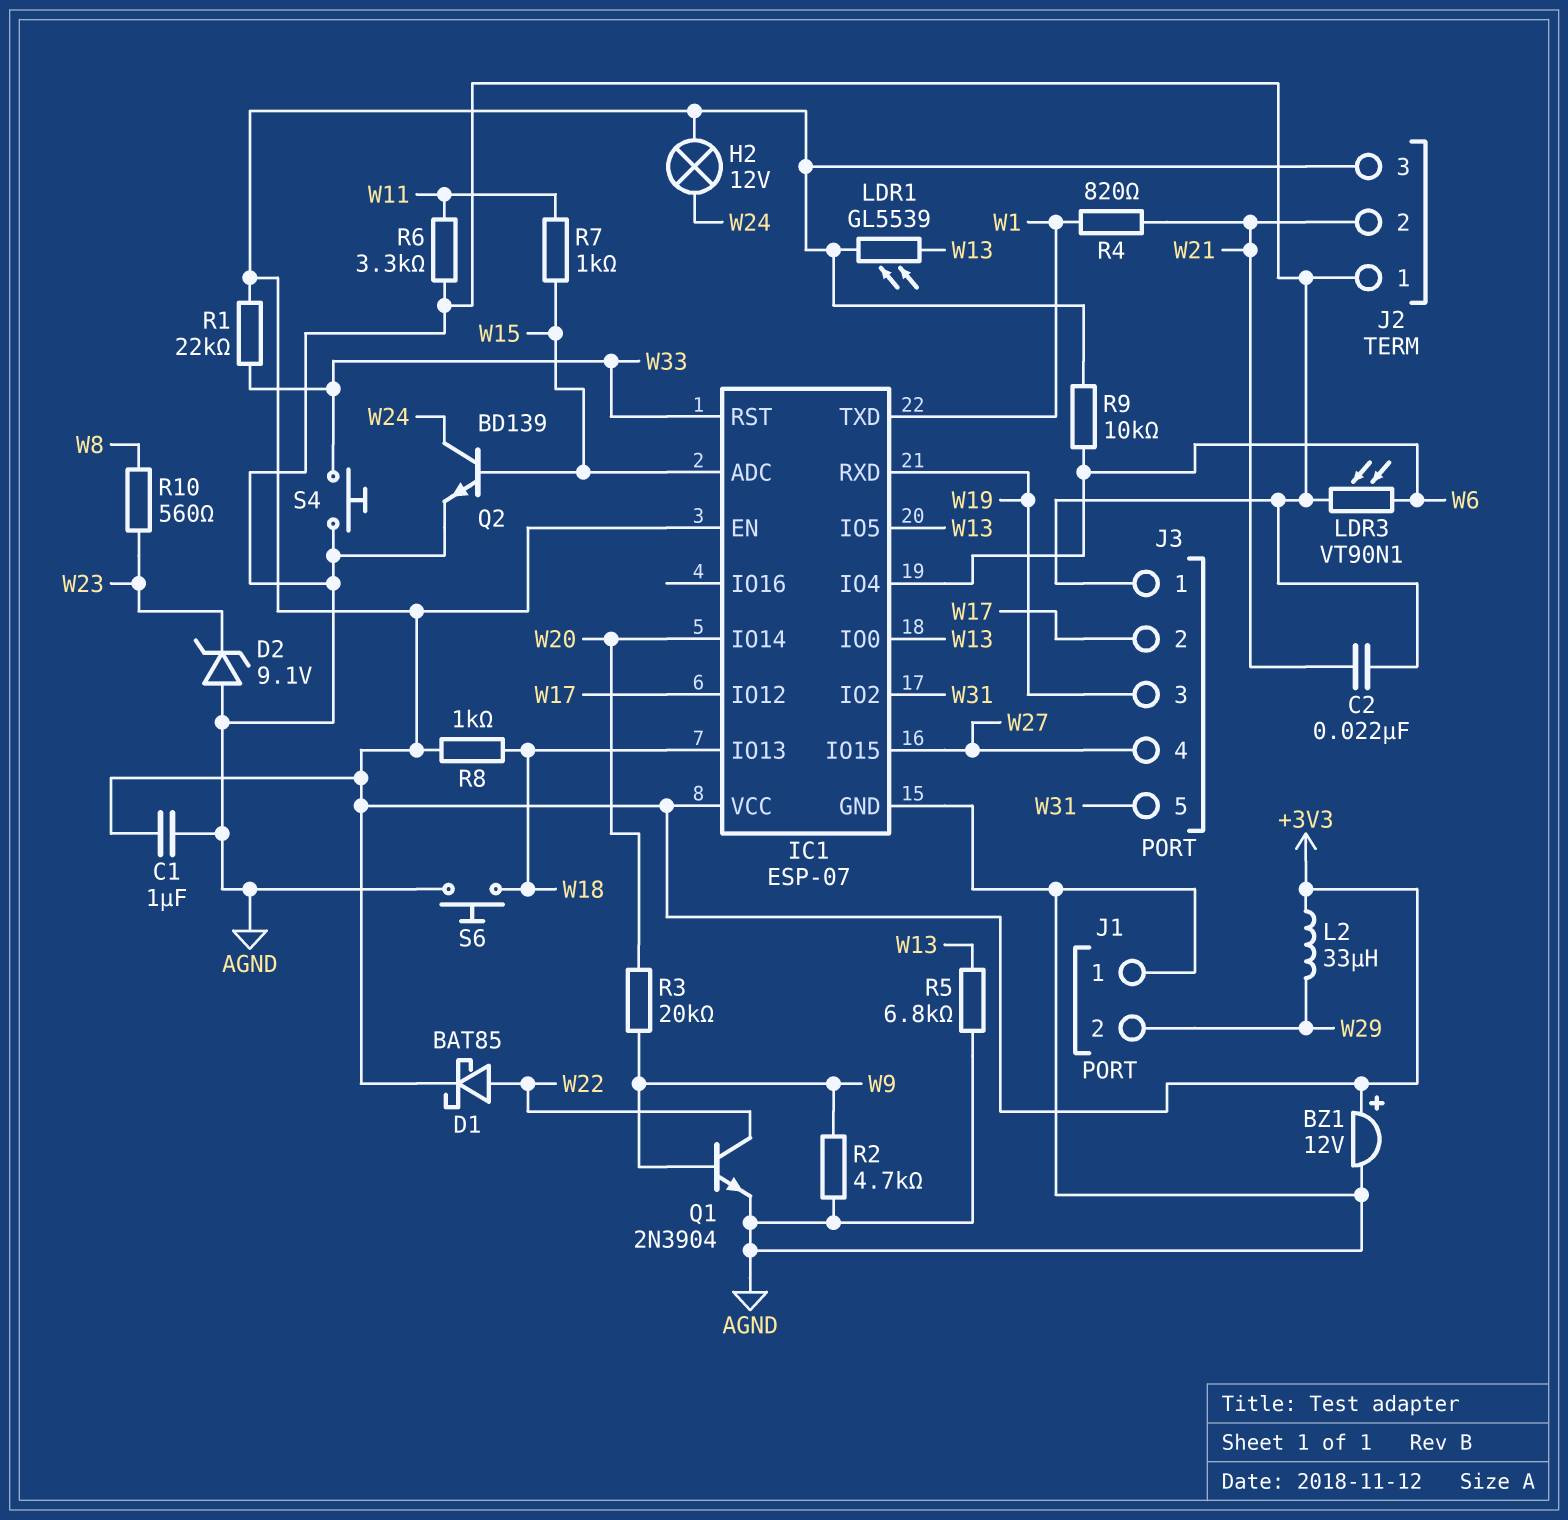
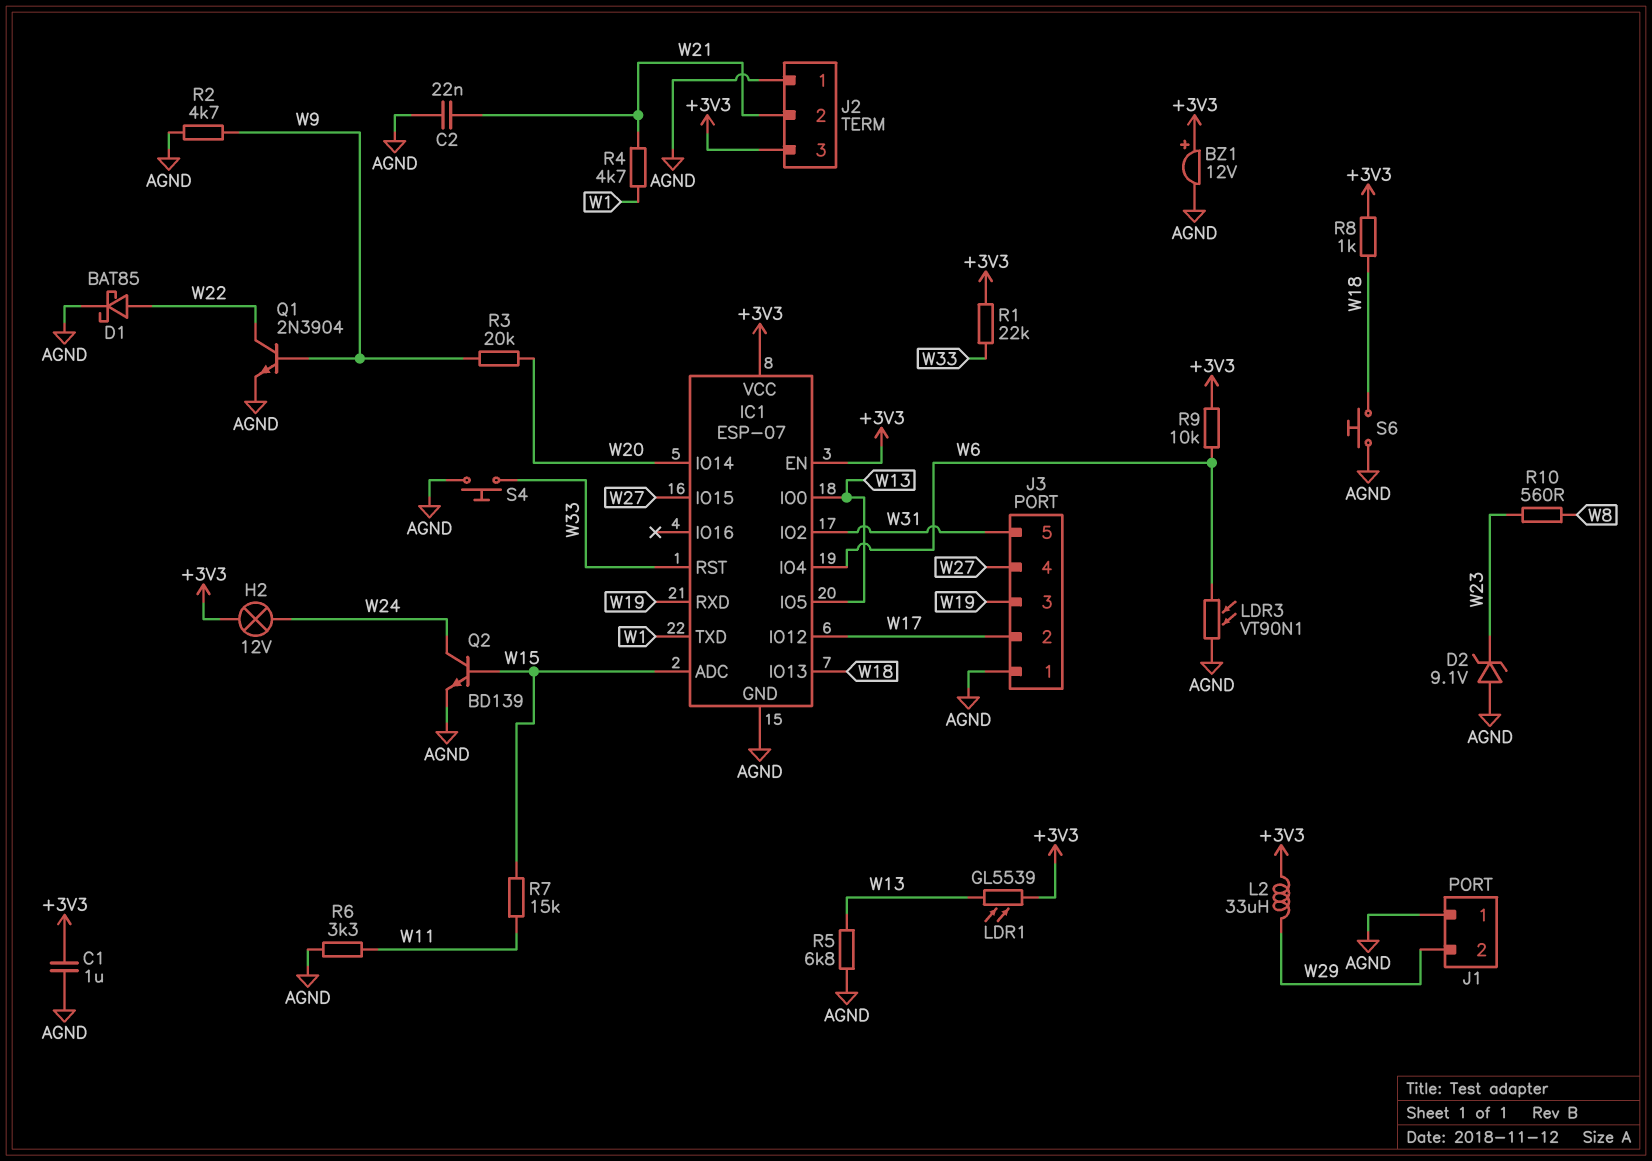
D1: schottky BAT85 (A W22, K +3V3) -> schottky BAT85 (A W22, K AGND)
R4: 820 (W1, W21) -> 4.7k (W1, W21)
R7: 1k (W11, W15) -> 15k (W11, W15)

